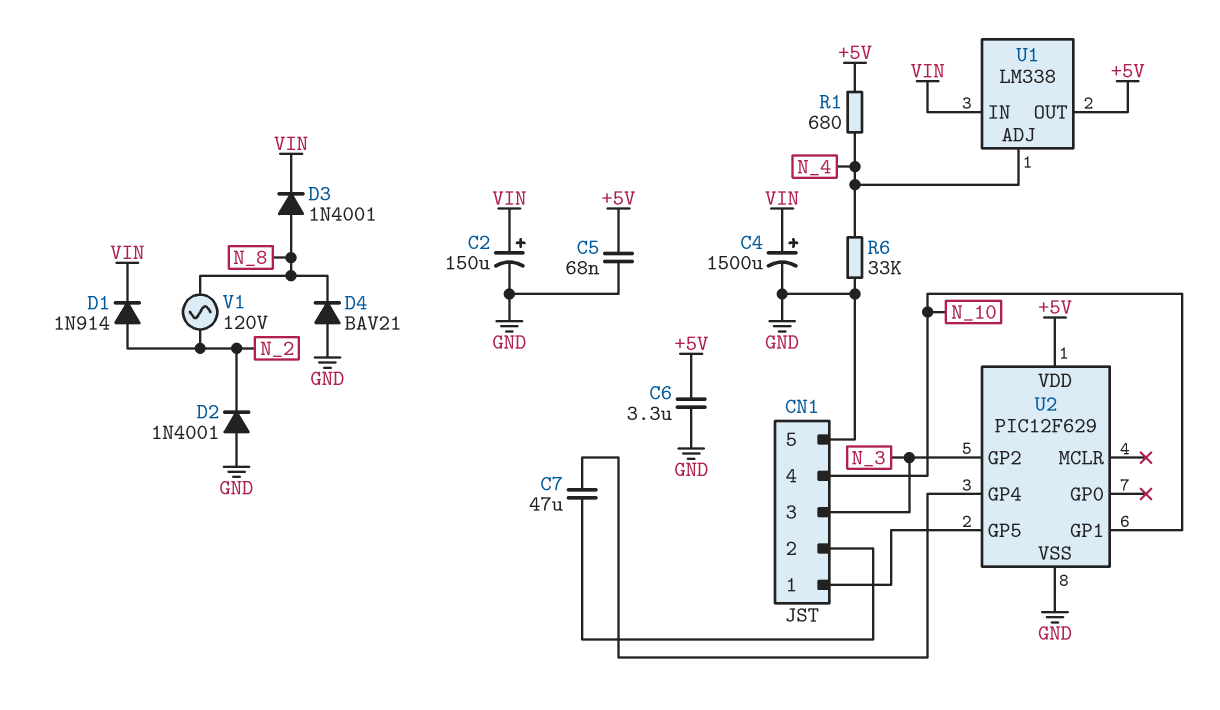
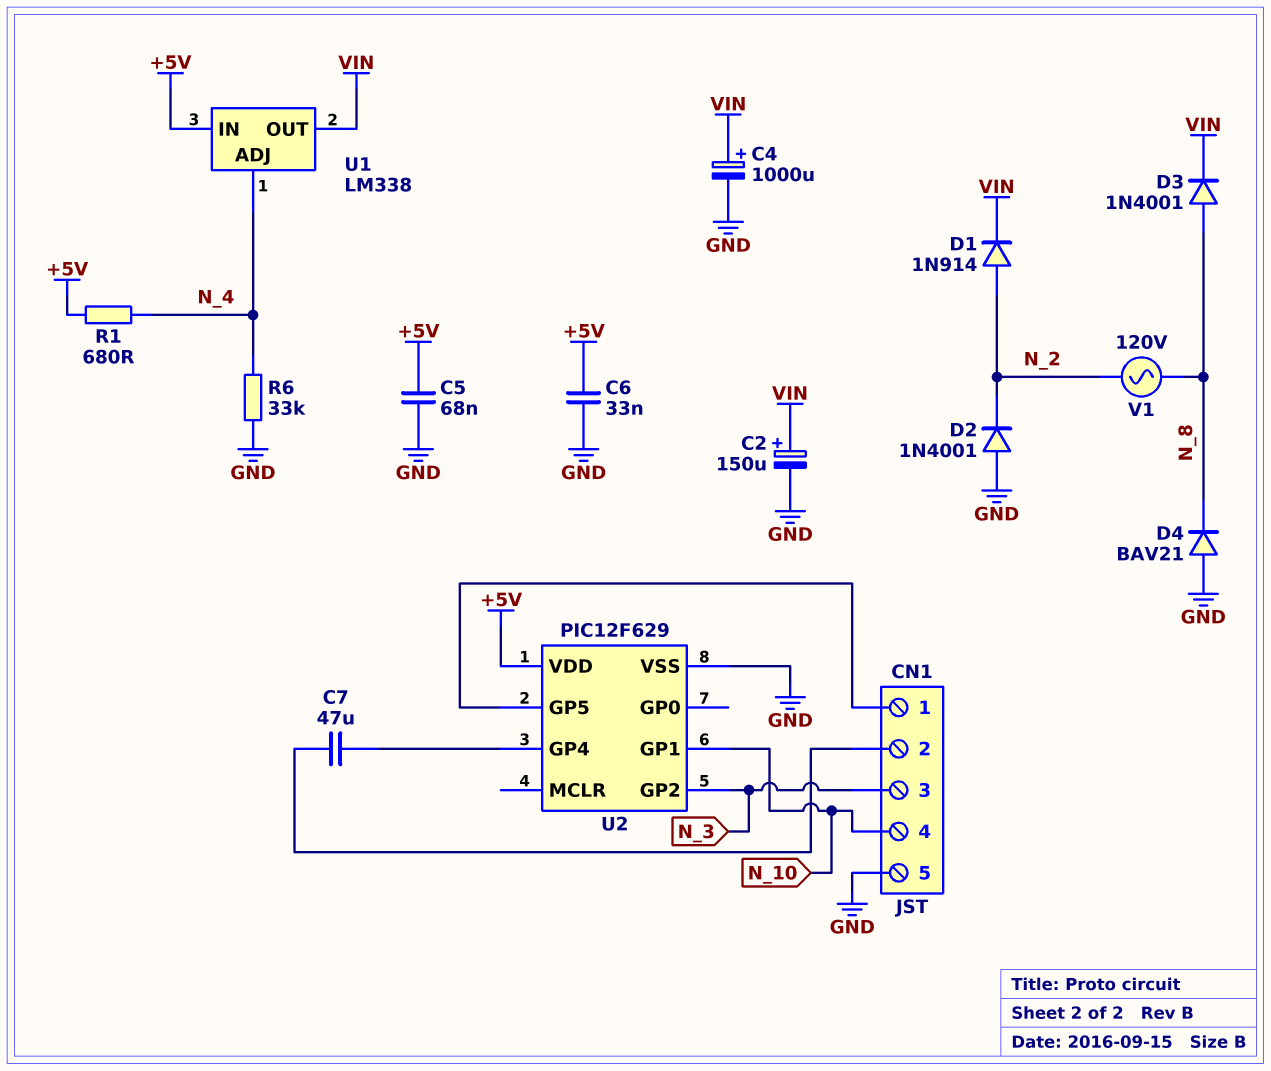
C4: 1500uF (plus VIN, minus GND) -> 1000uF (plus VIN, minus GND)
C6: 3.3uF (+5V, GND) -> 33nF (+5V, GND)
U1 pin IN: VIN -> +5V
U1 pin OUT: +5V -> VIN

